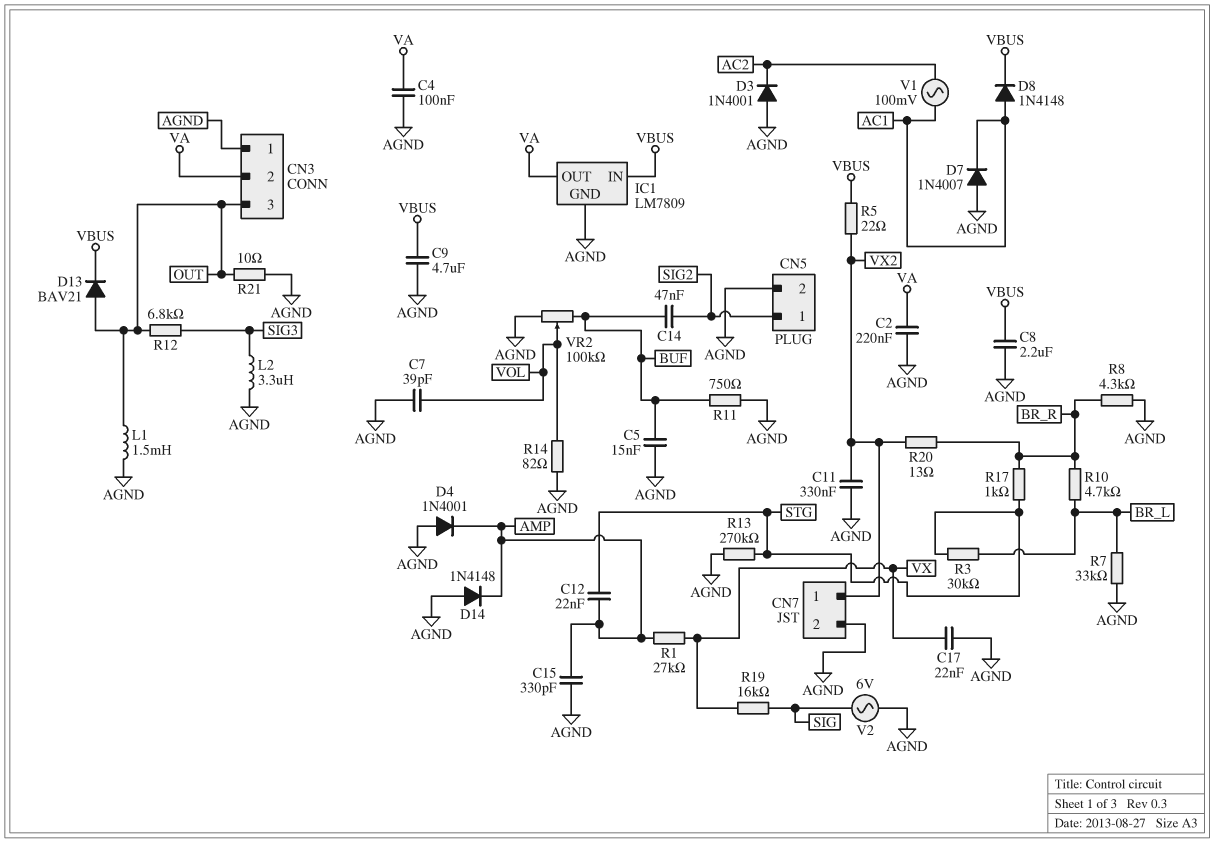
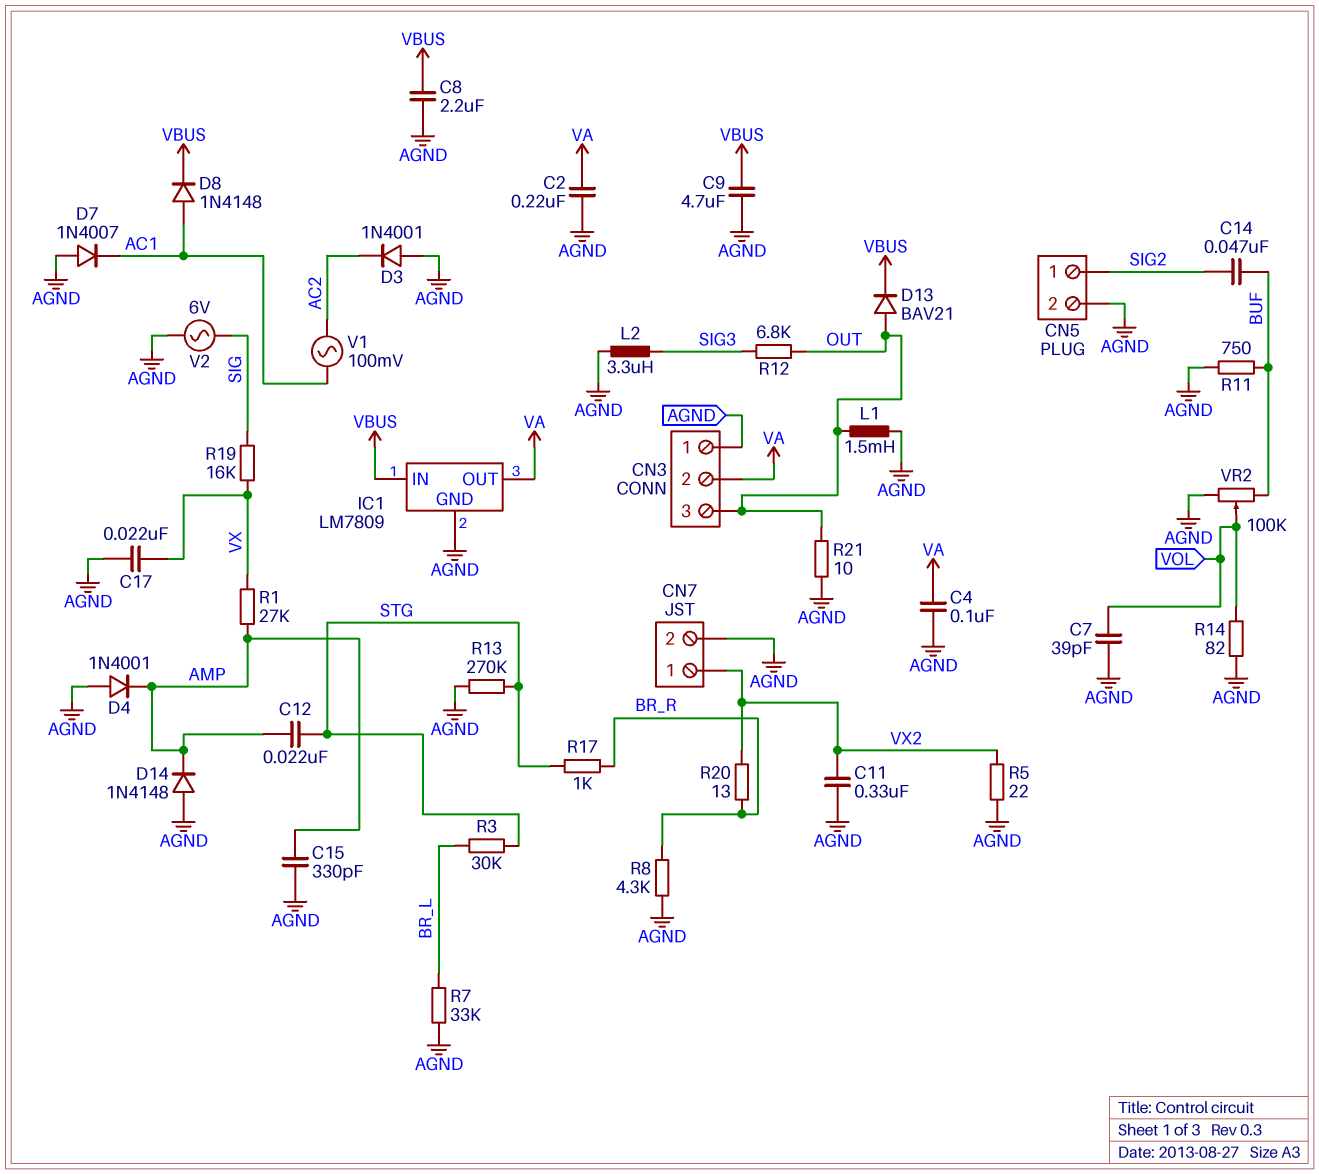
C5: 15nF (AGND, BUF) -> none
R5: 22 (VBUS, VX2) -> 22 (AGND, VX2)
R10: 4.7k (BR_L, BR_R) -> none

